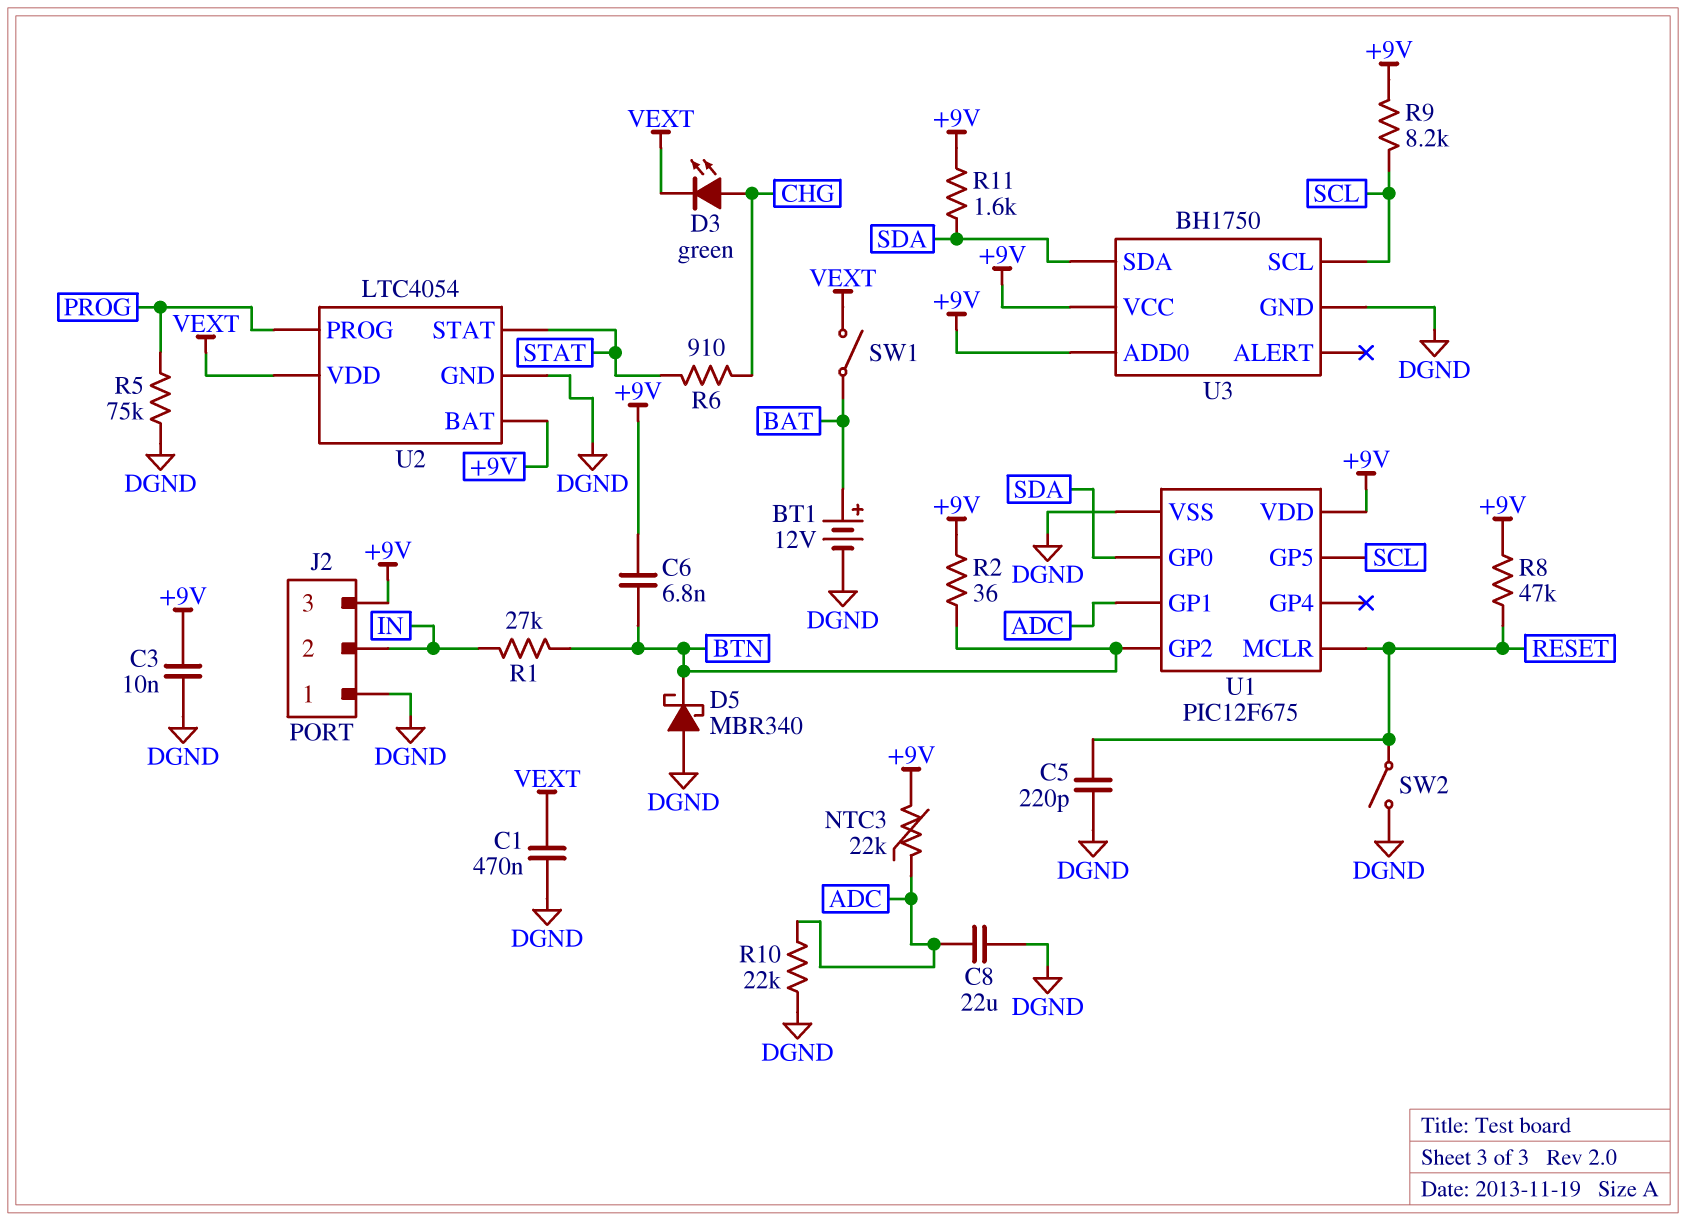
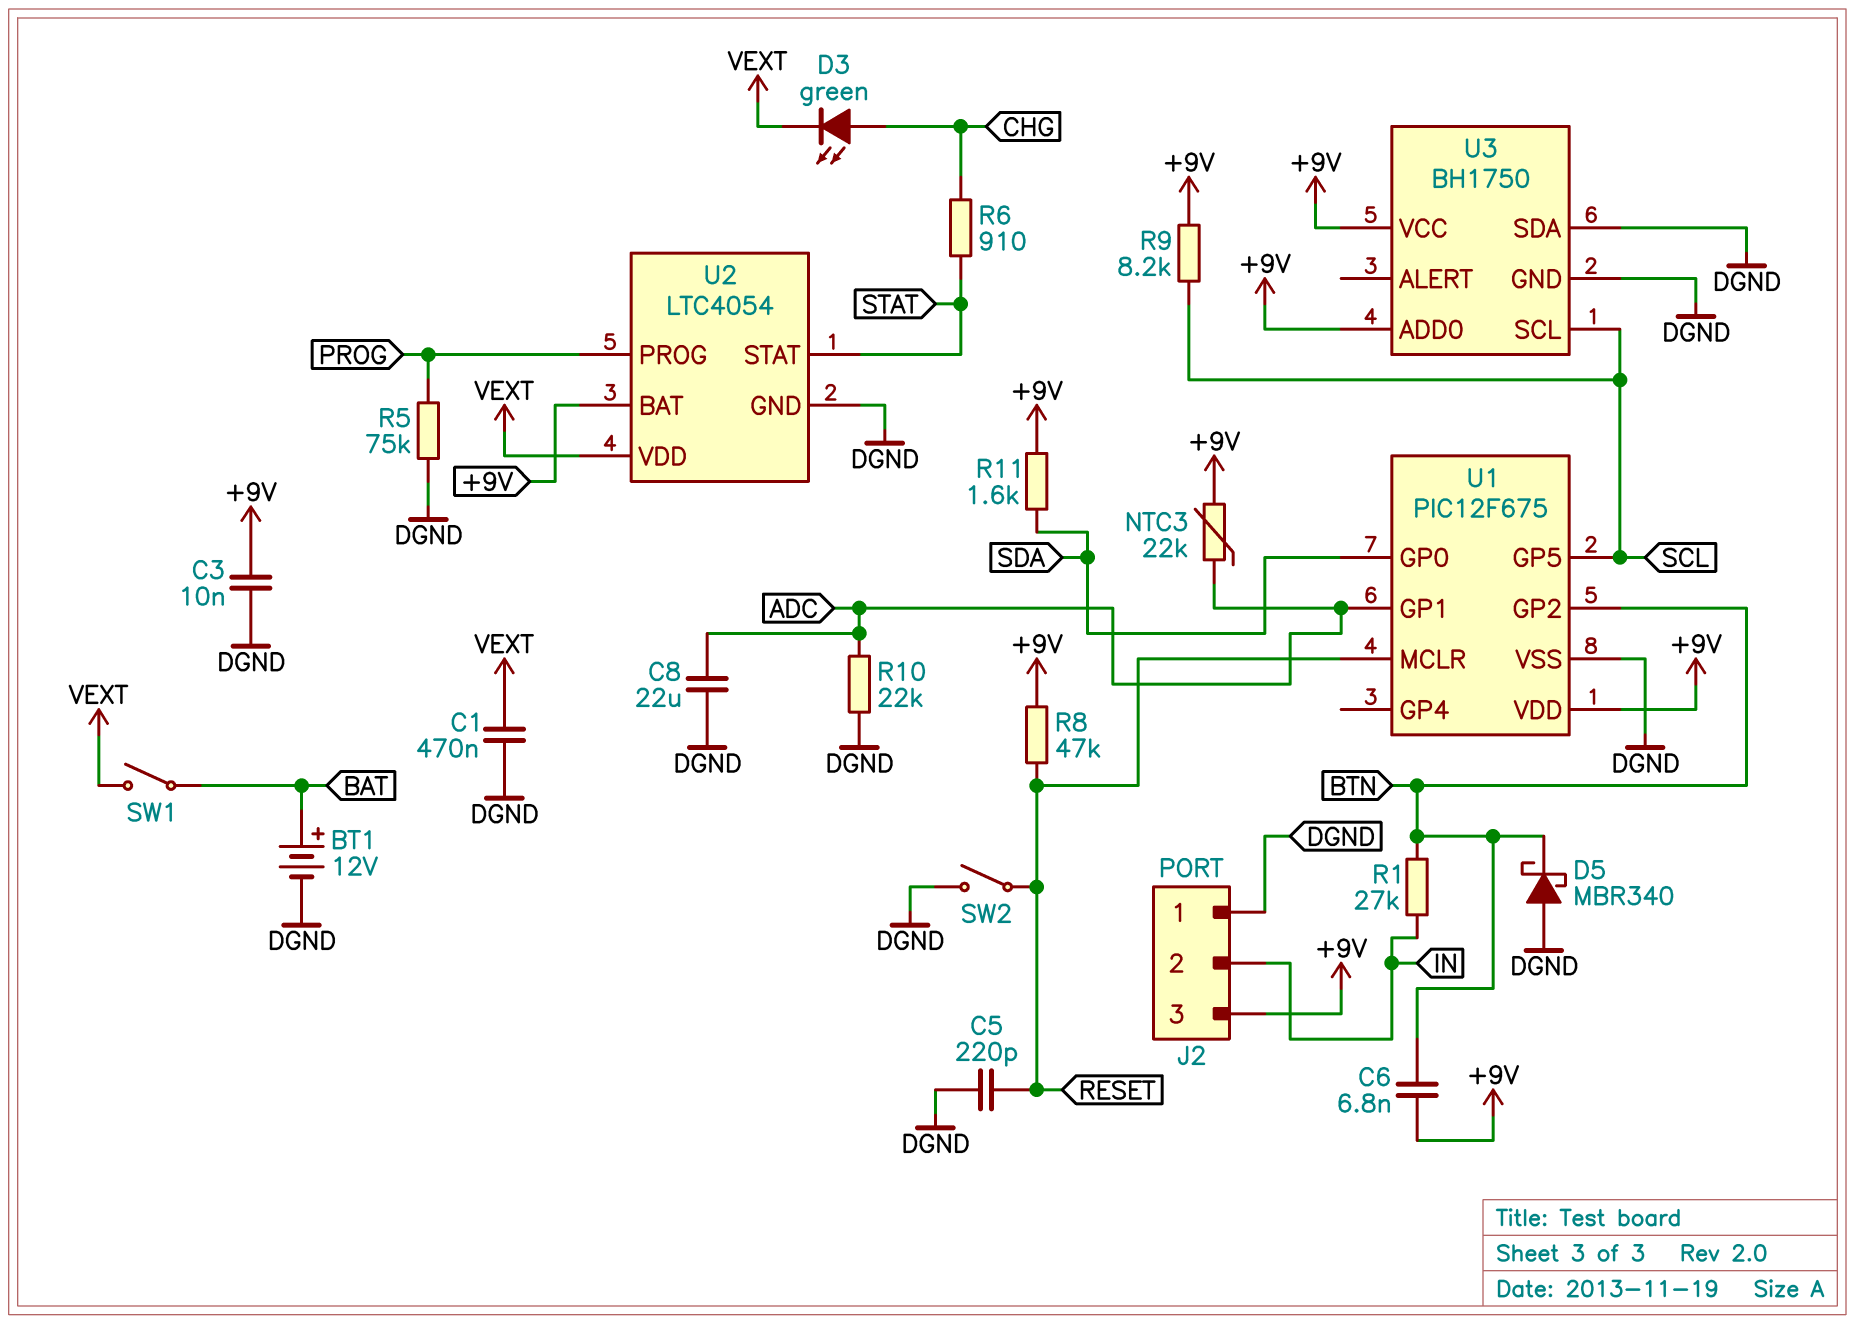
R2: 36 (+9V, BTN) -> none
U3 pin SDA: SDA -> DGND

